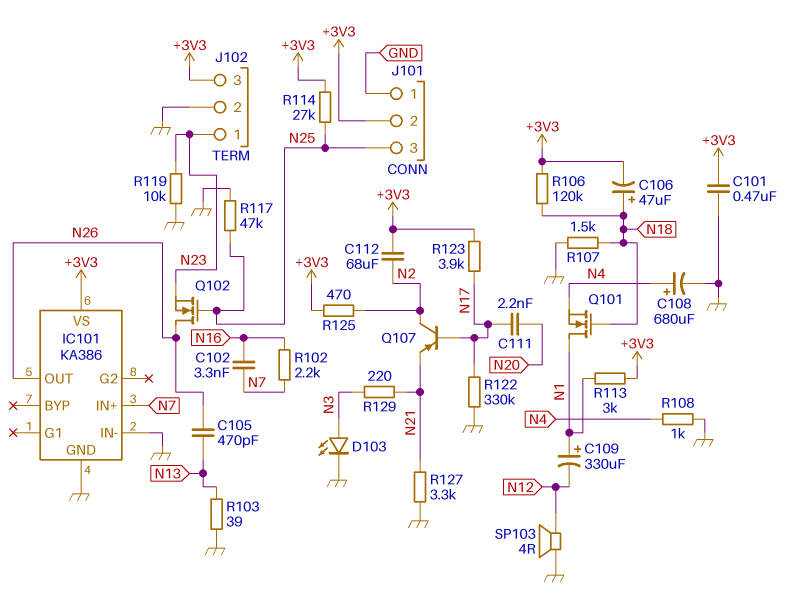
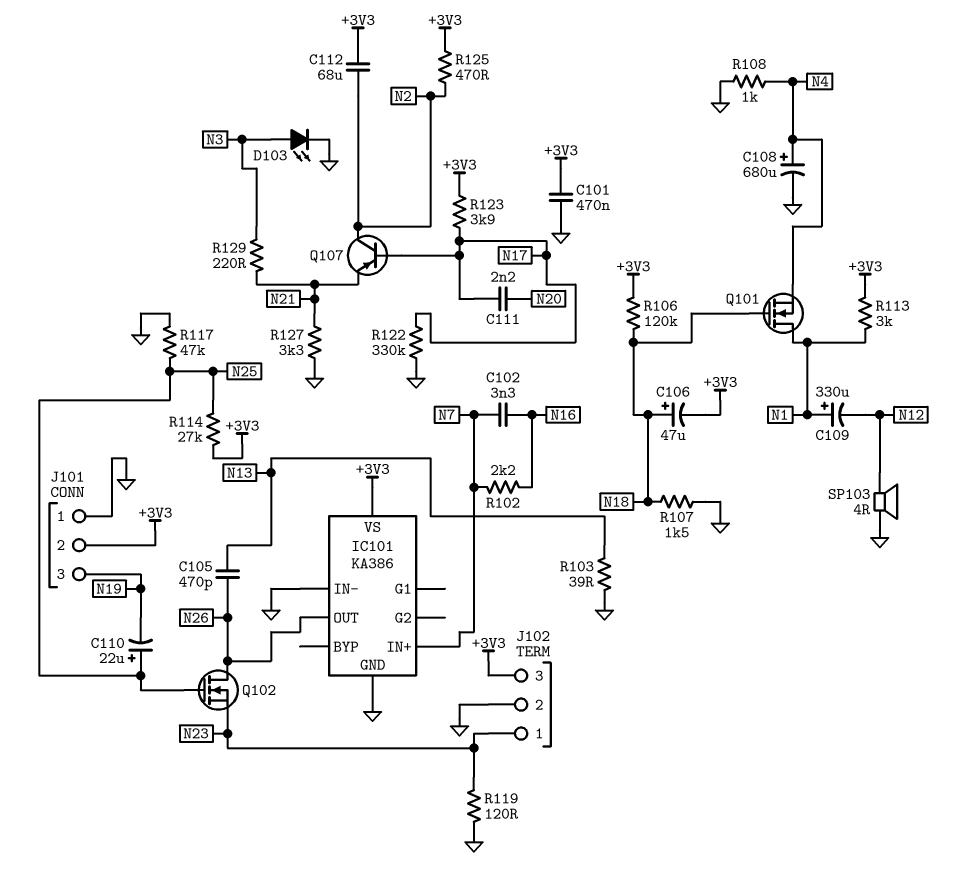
C110: none -> 22uF (plus N25, minus N19)
J101 pin 3: N25 -> N19
R119: 10k (GND, N23) -> 120 (GND, N23)

